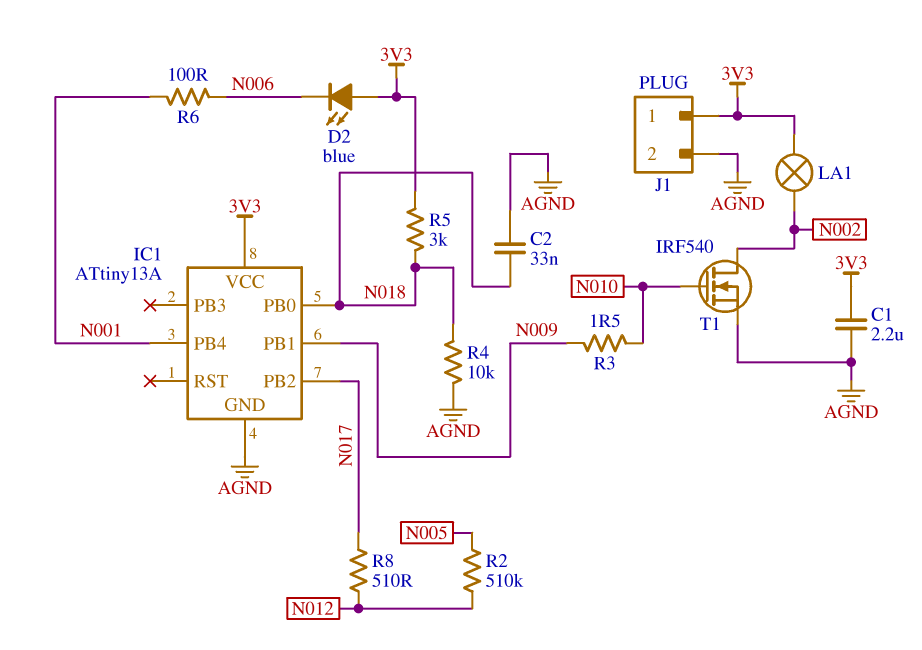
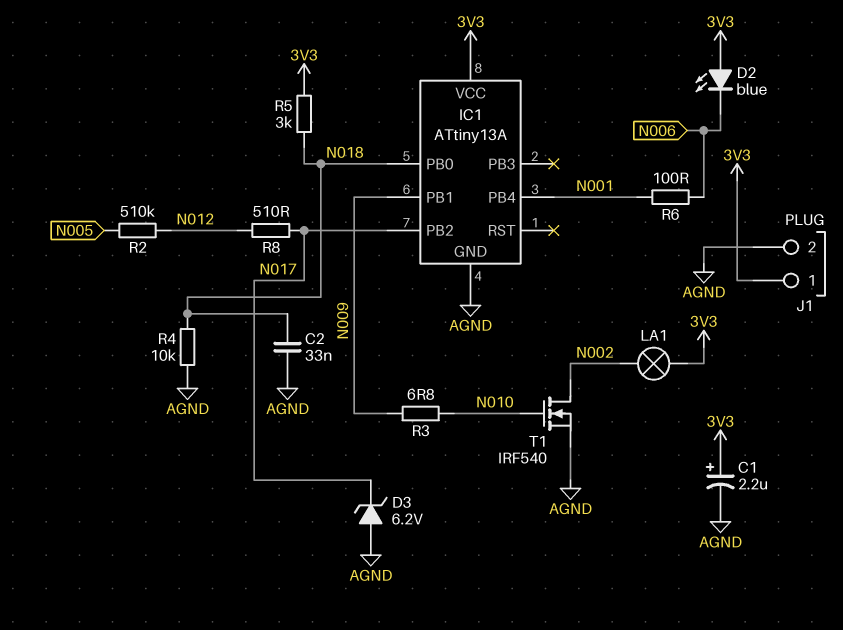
C1: 2.2uF (3V3, AGND) -> 2.2uF (plus 3V3, minus AGND)
D3: none -> zener 6.2V (A AGND, K N017)
R3: 1.5 (N009, N010) -> 6.8 (N009, N010)

